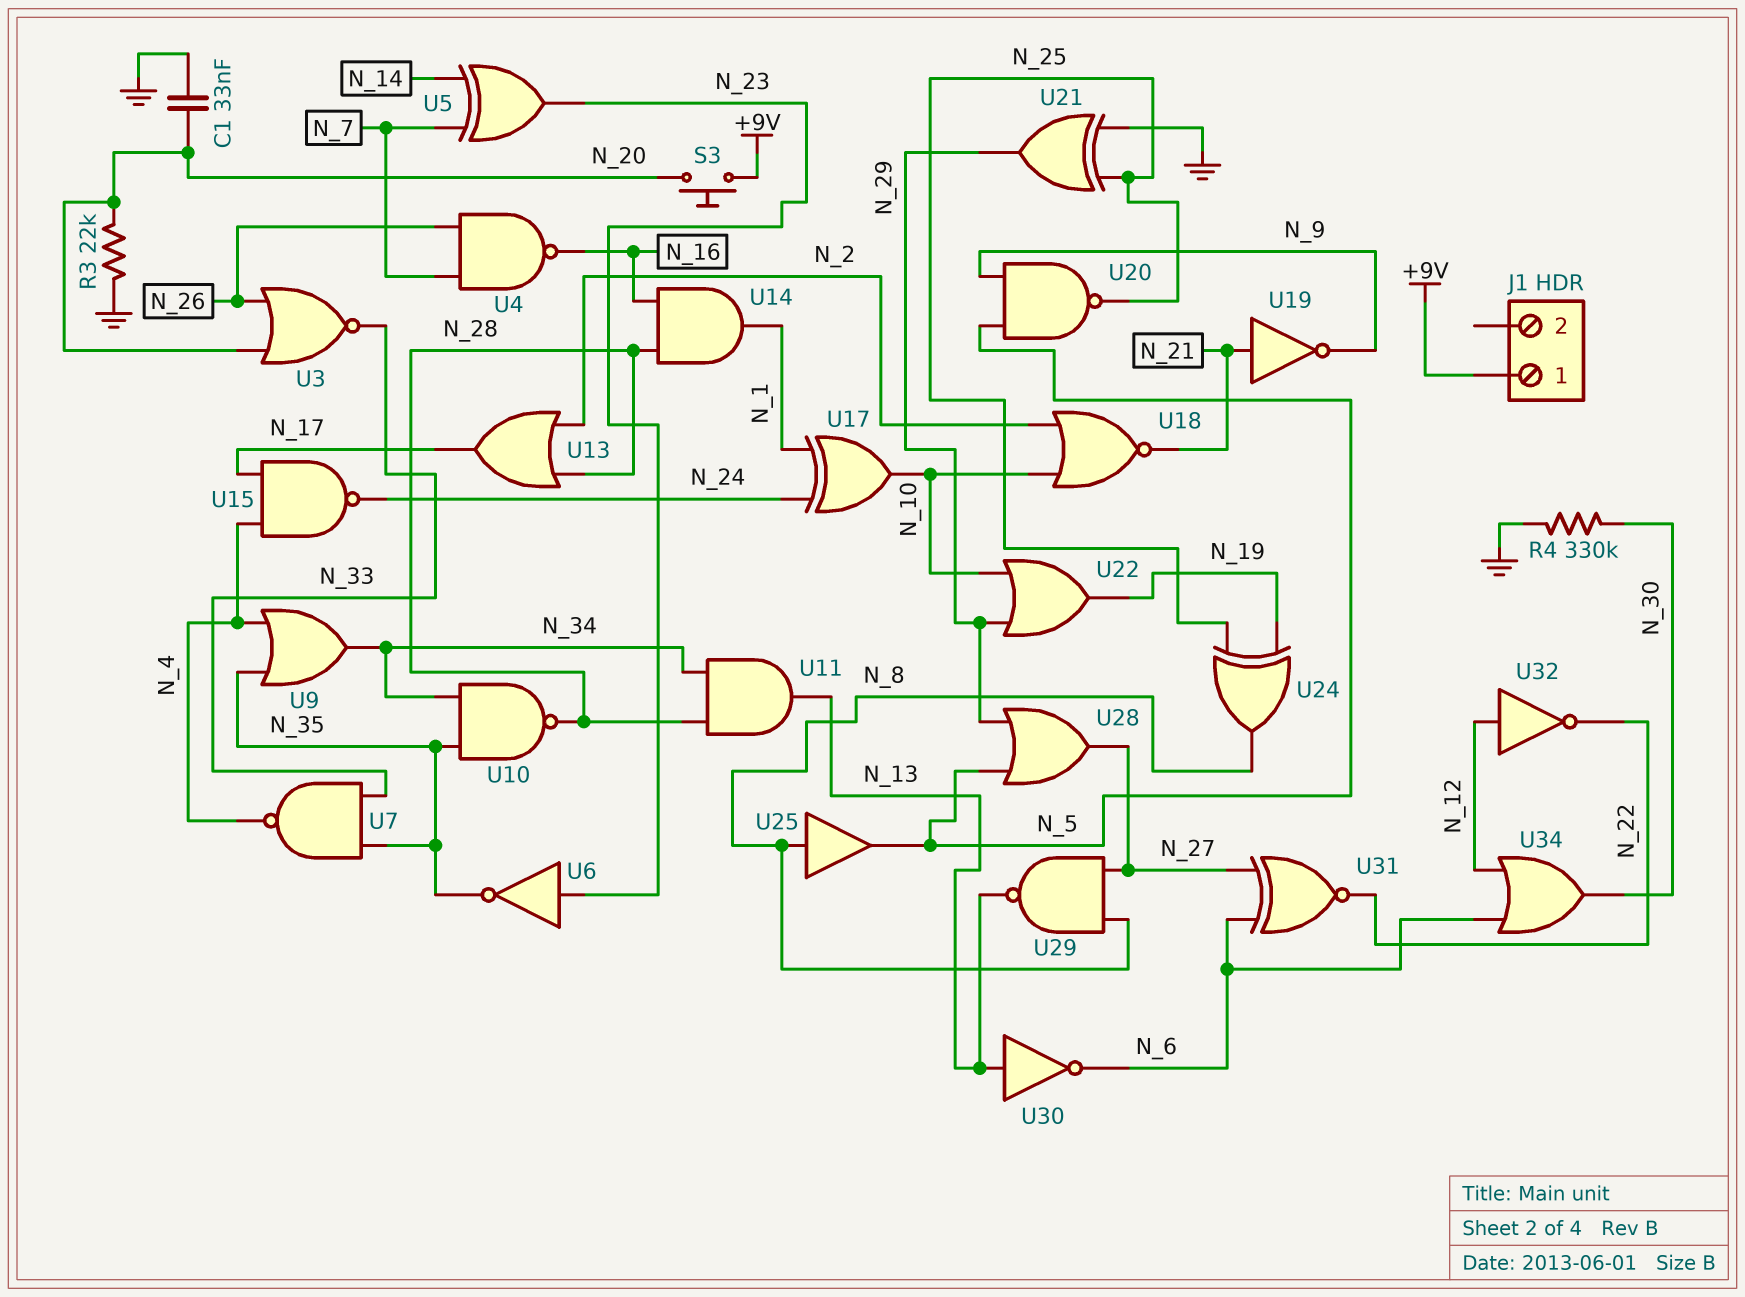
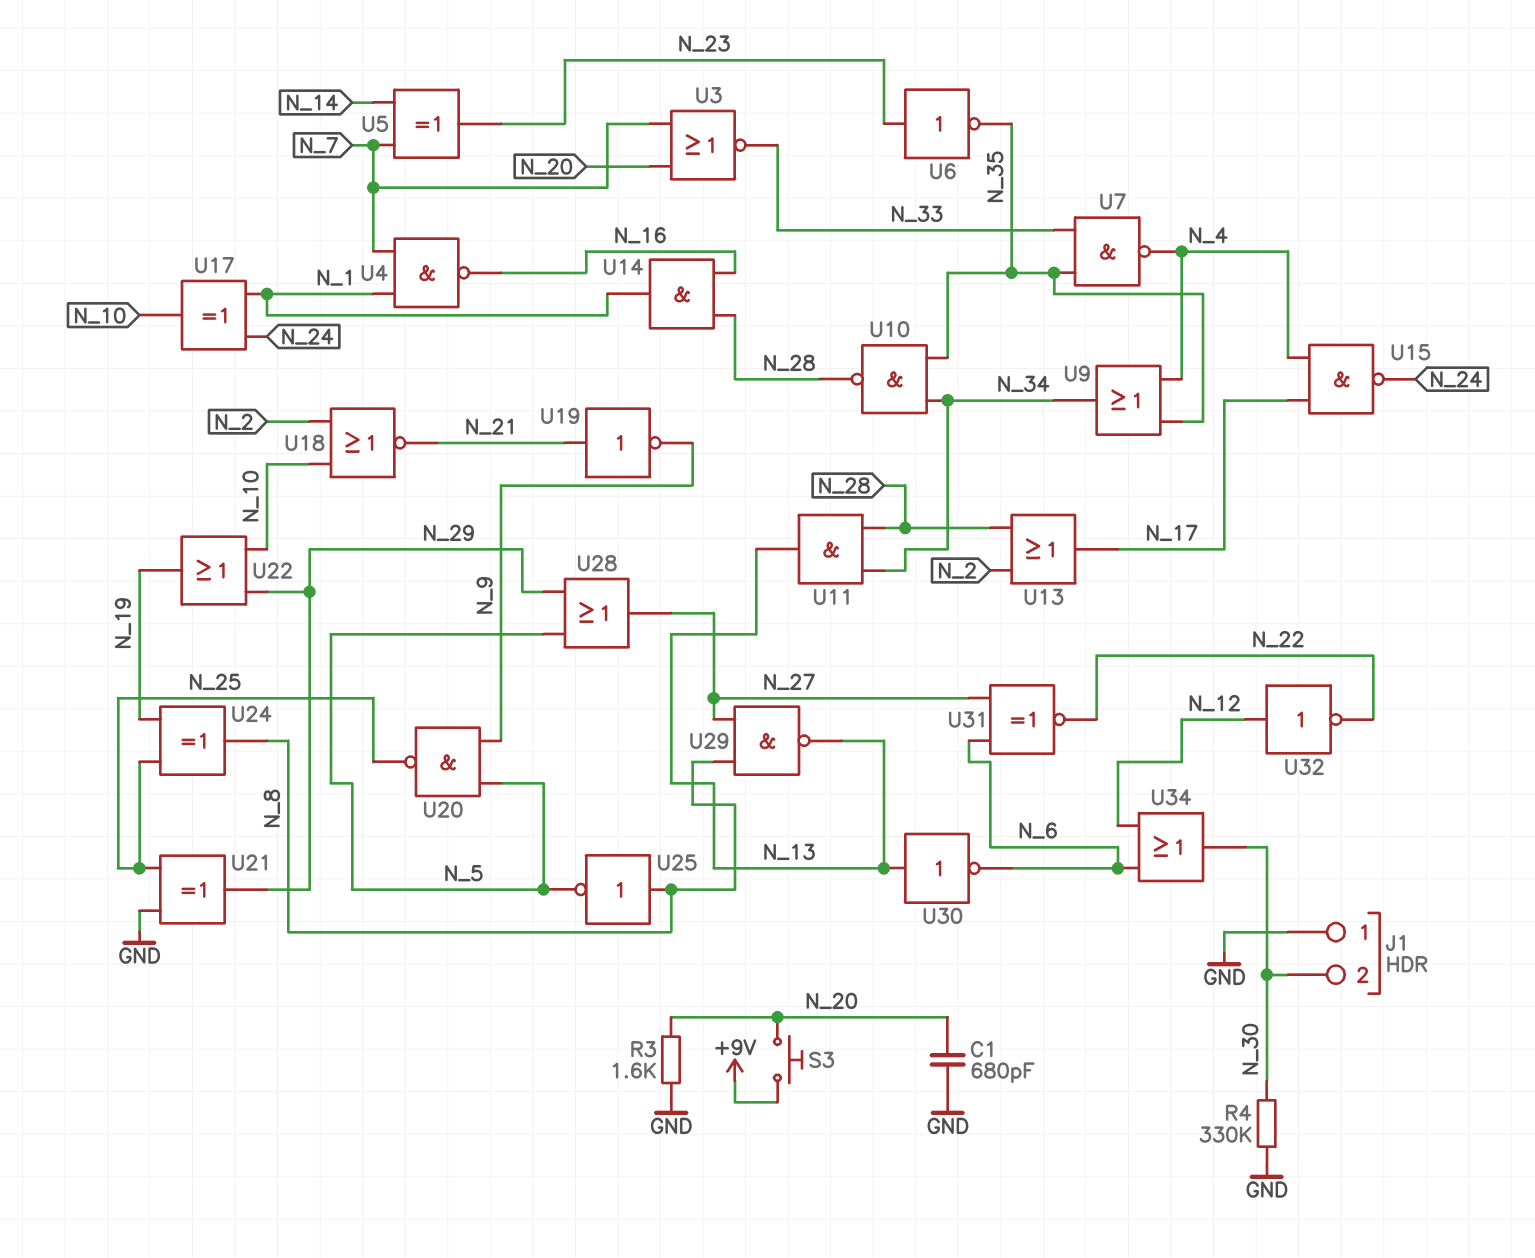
C1: 33nF (GND, N_20) -> 680pF (GND, N_20)
J1 pin 1: +9V -> GND
J1 pin 2: none -> N_30
R3: 22k (GND, N_20) -> 1.6k (GND, N_20)
U3: NOR (in N_20, in N_26, out N_33) -> NOR (in N_7, in N_20, out N_33)
U4: NAND (in N_7, in N_26, out N_16) -> NAND (in N_1, in N_7, out N_16)
U25: buffer (in N_8, out N_5) -> NOT (in N_8, out N_5)

